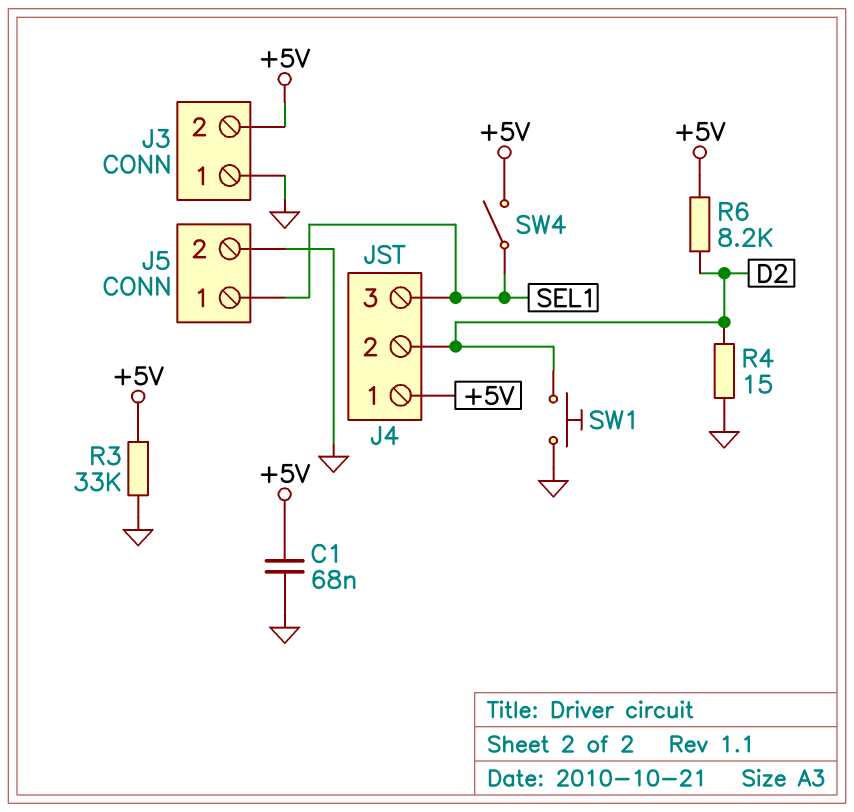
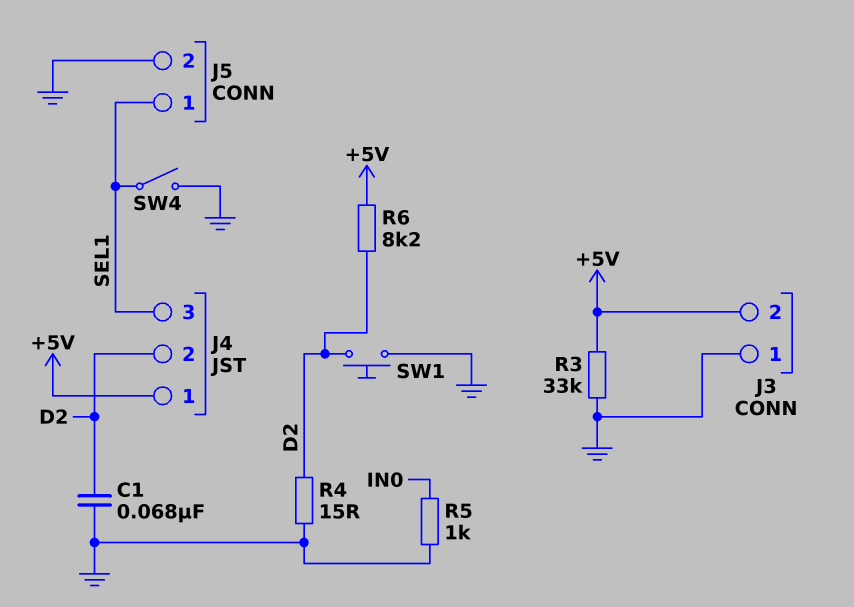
C1: 68nF (+5V, GND) -> 68nF (D2, GND)
R5: none -> 1k (GND, IN0)
SW4: switch (+5V, SEL1) -> switch (GND, SEL1)

